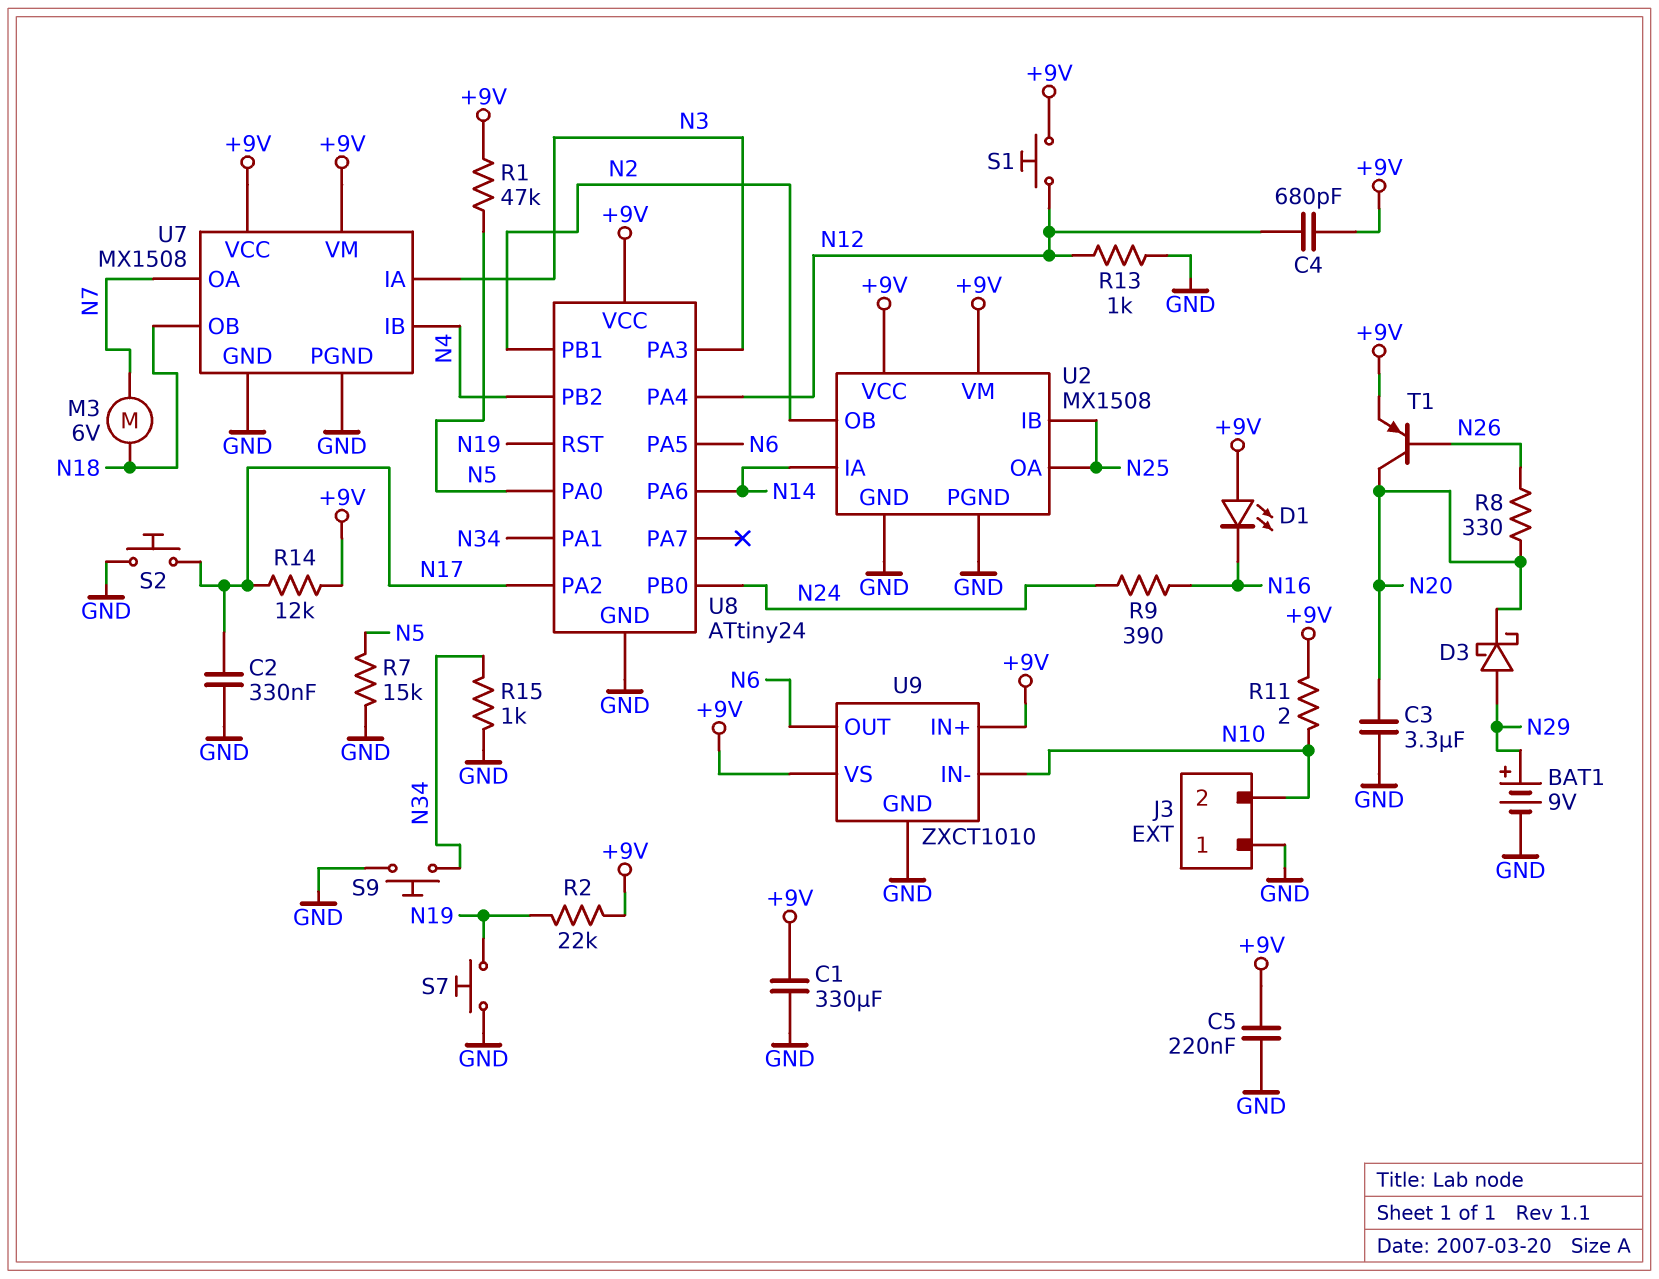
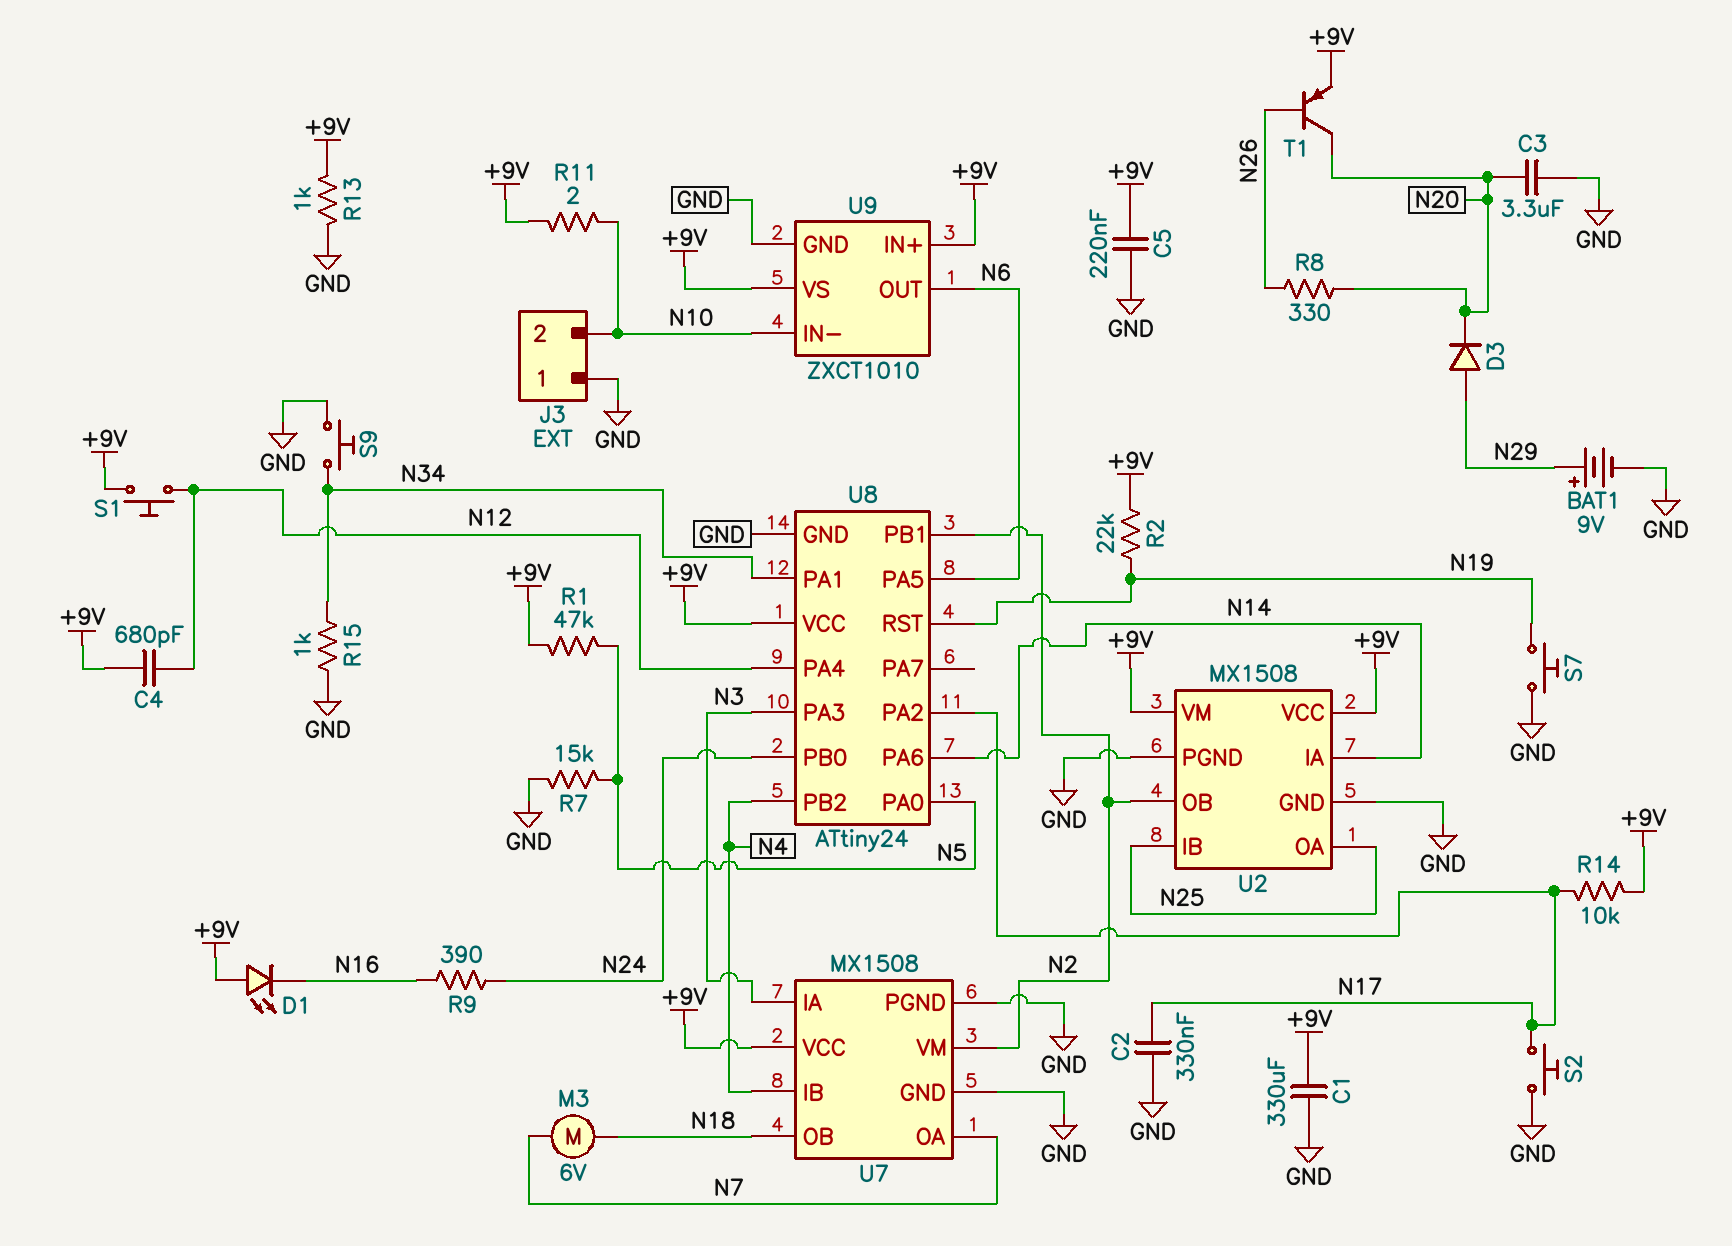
D3: schottky (A N29, K N20) -> diode (A N29, K N20)
R13: 1k (GND, N12) -> 1k (+9V, GND)
R14: 12k (+9V, N17) -> 10k (+9V, N17)
U7 pin VM: +9V -> N2

